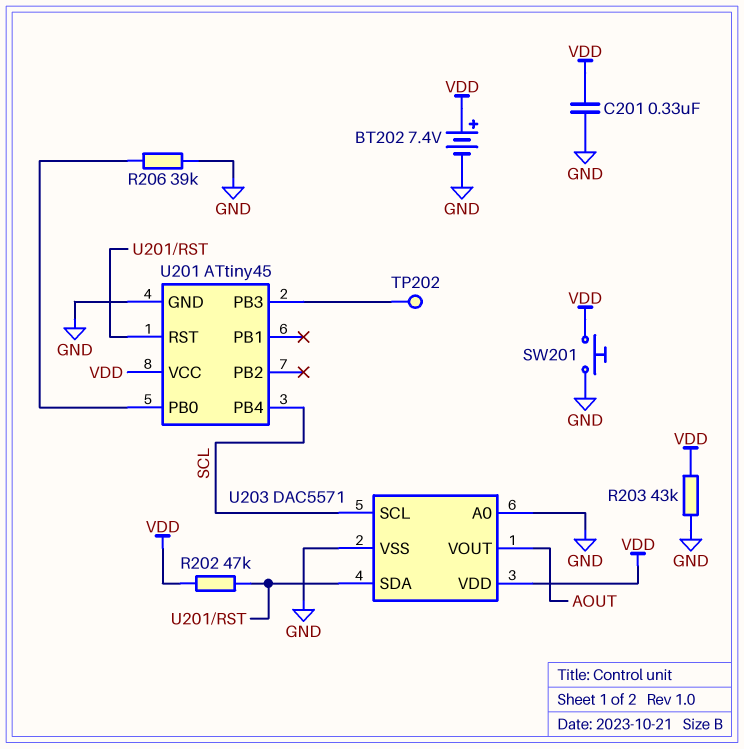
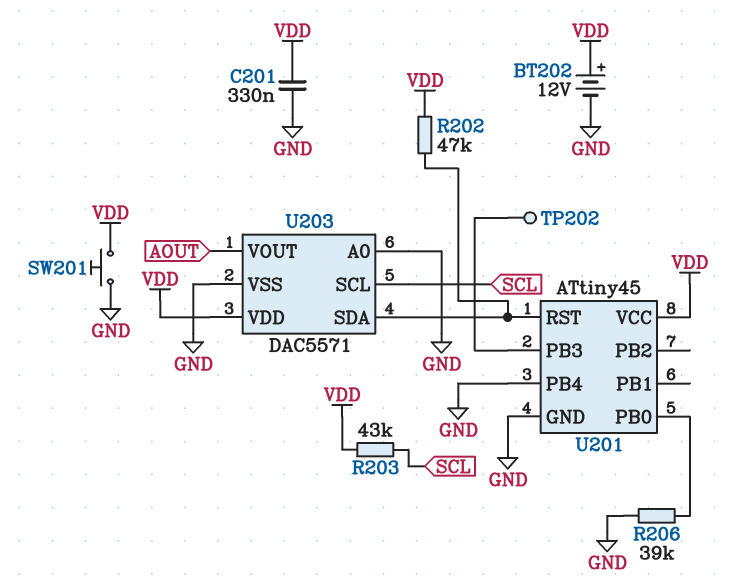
BT202: 7.4V (plus VDD, minus GND) -> 12V (plus VDD, minus GND)
R203: 43k (GND, VDD) -> 43k (SCL, VDD)
U201 pin PB4: SCL -> GND

